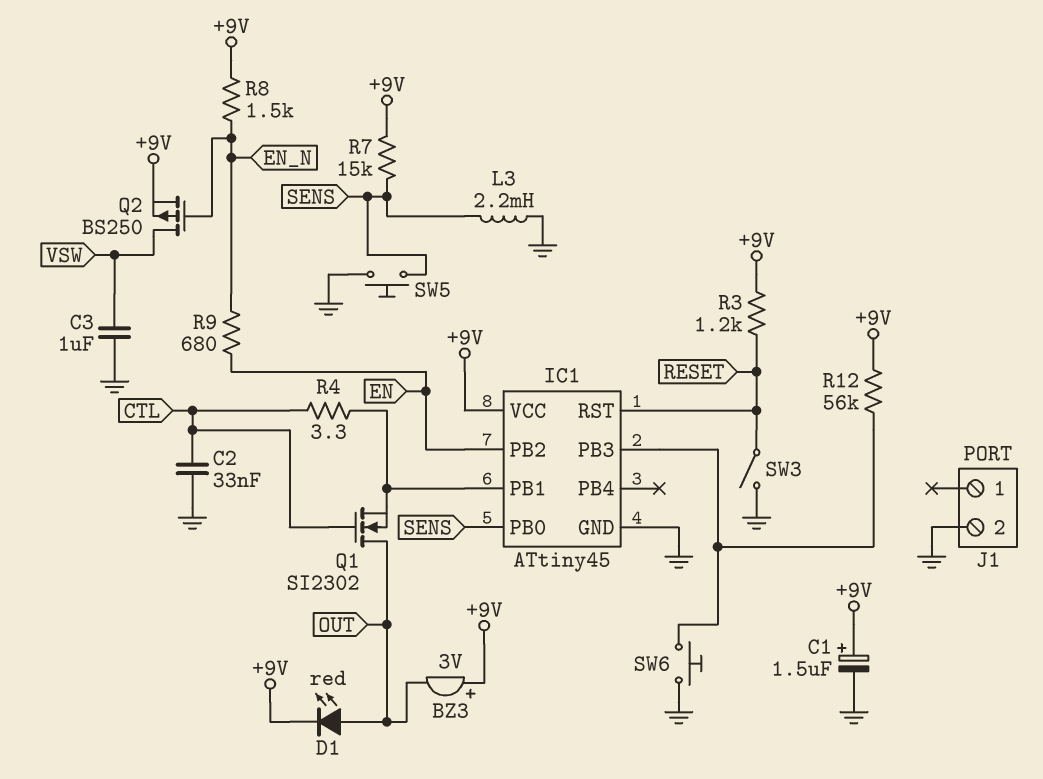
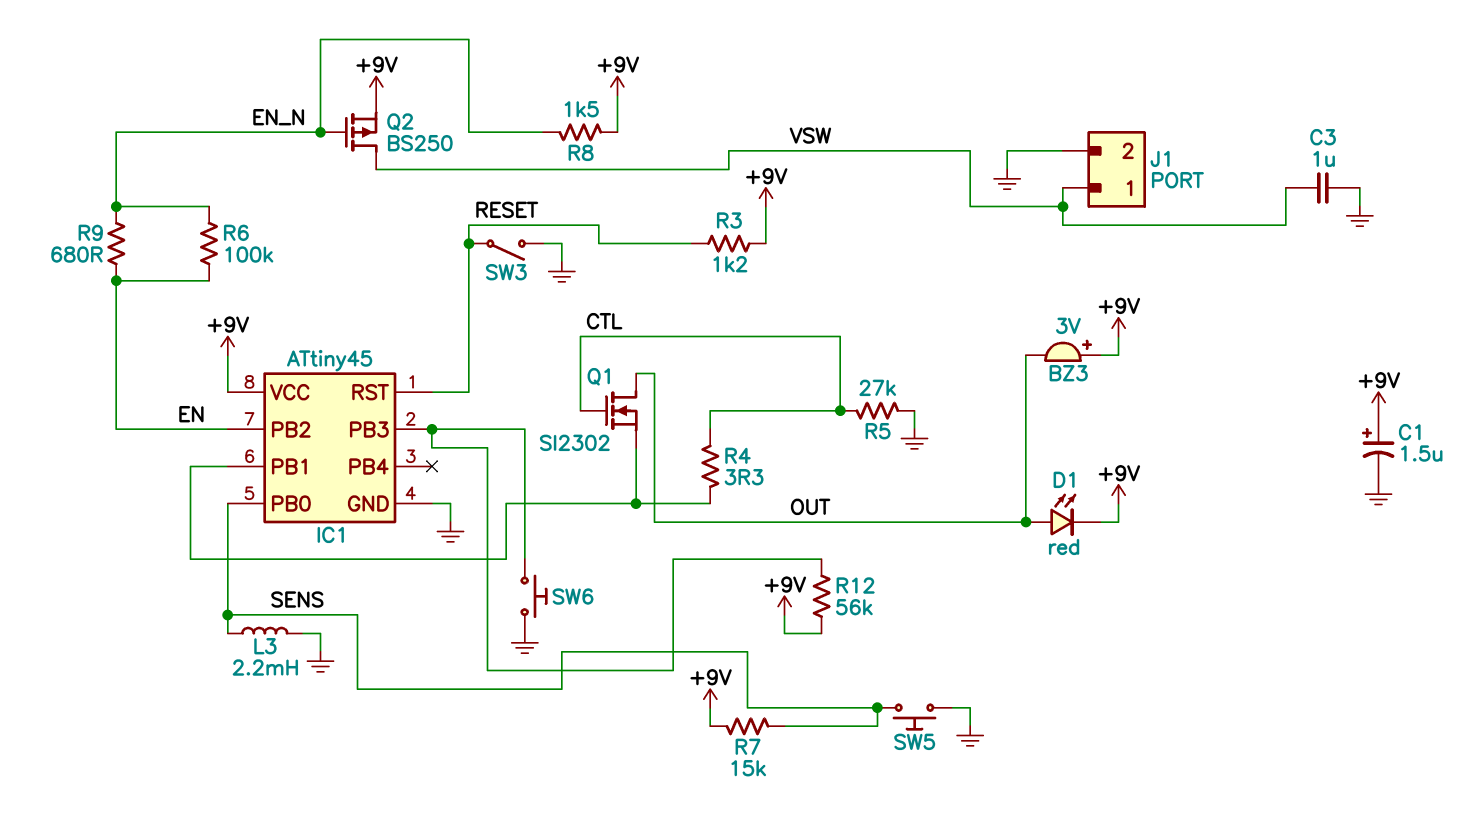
C2: 33nF (CTL, GND) -> none
J1 pin 1: none -> VSW
R5: none -> 27k (CTL, GND)
R6: none -> 100k (EN, EN_N)

